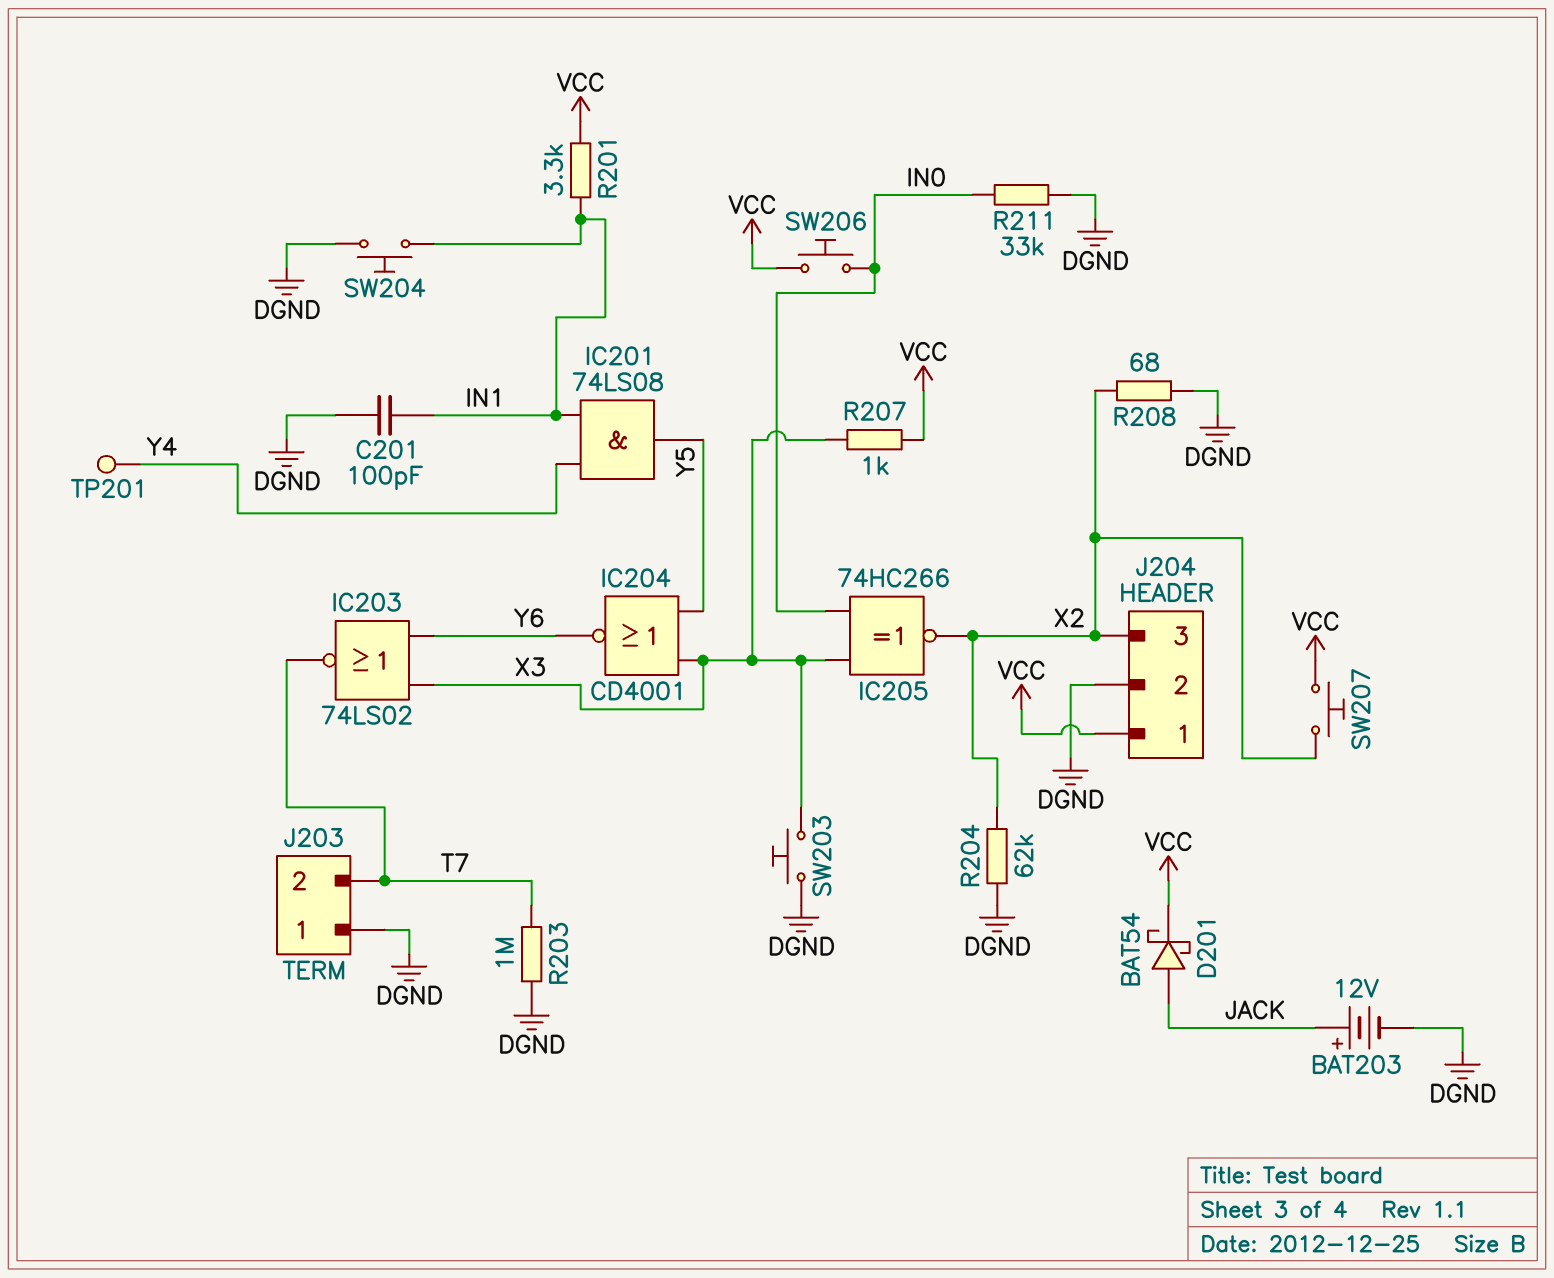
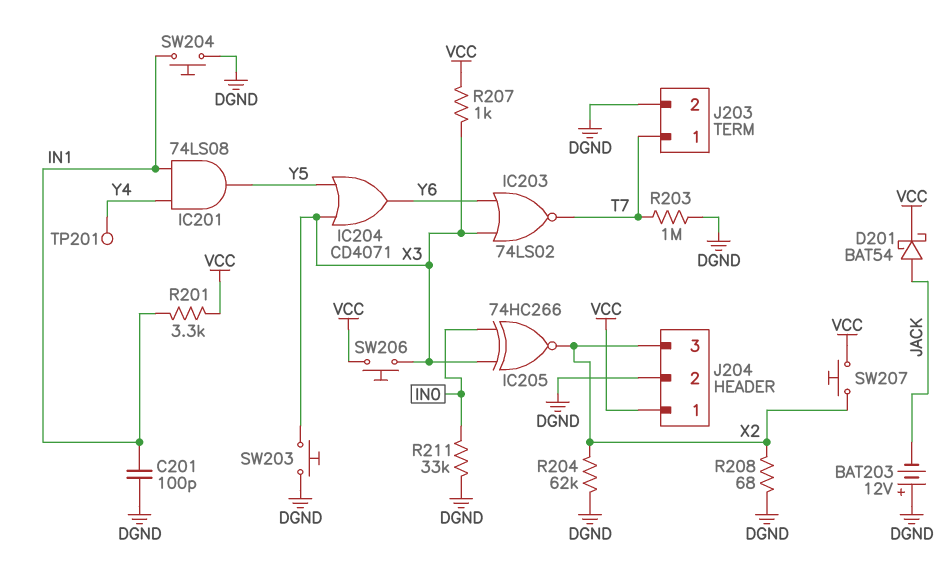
BAT203: 12V (plus JACK, minus DGND) -> 12V (plus DGND, minus JACK)
IC204: NOR CD4001 (in X3, in Y5, out Y6) -> OR CD4071 (in X3, in Y5, out Y6)
J203 pin 1: DGND -> T7
J203 pin 2: T7 -> DGND
SW206: button (IN0, VCC) -> button (VCC, X3)

